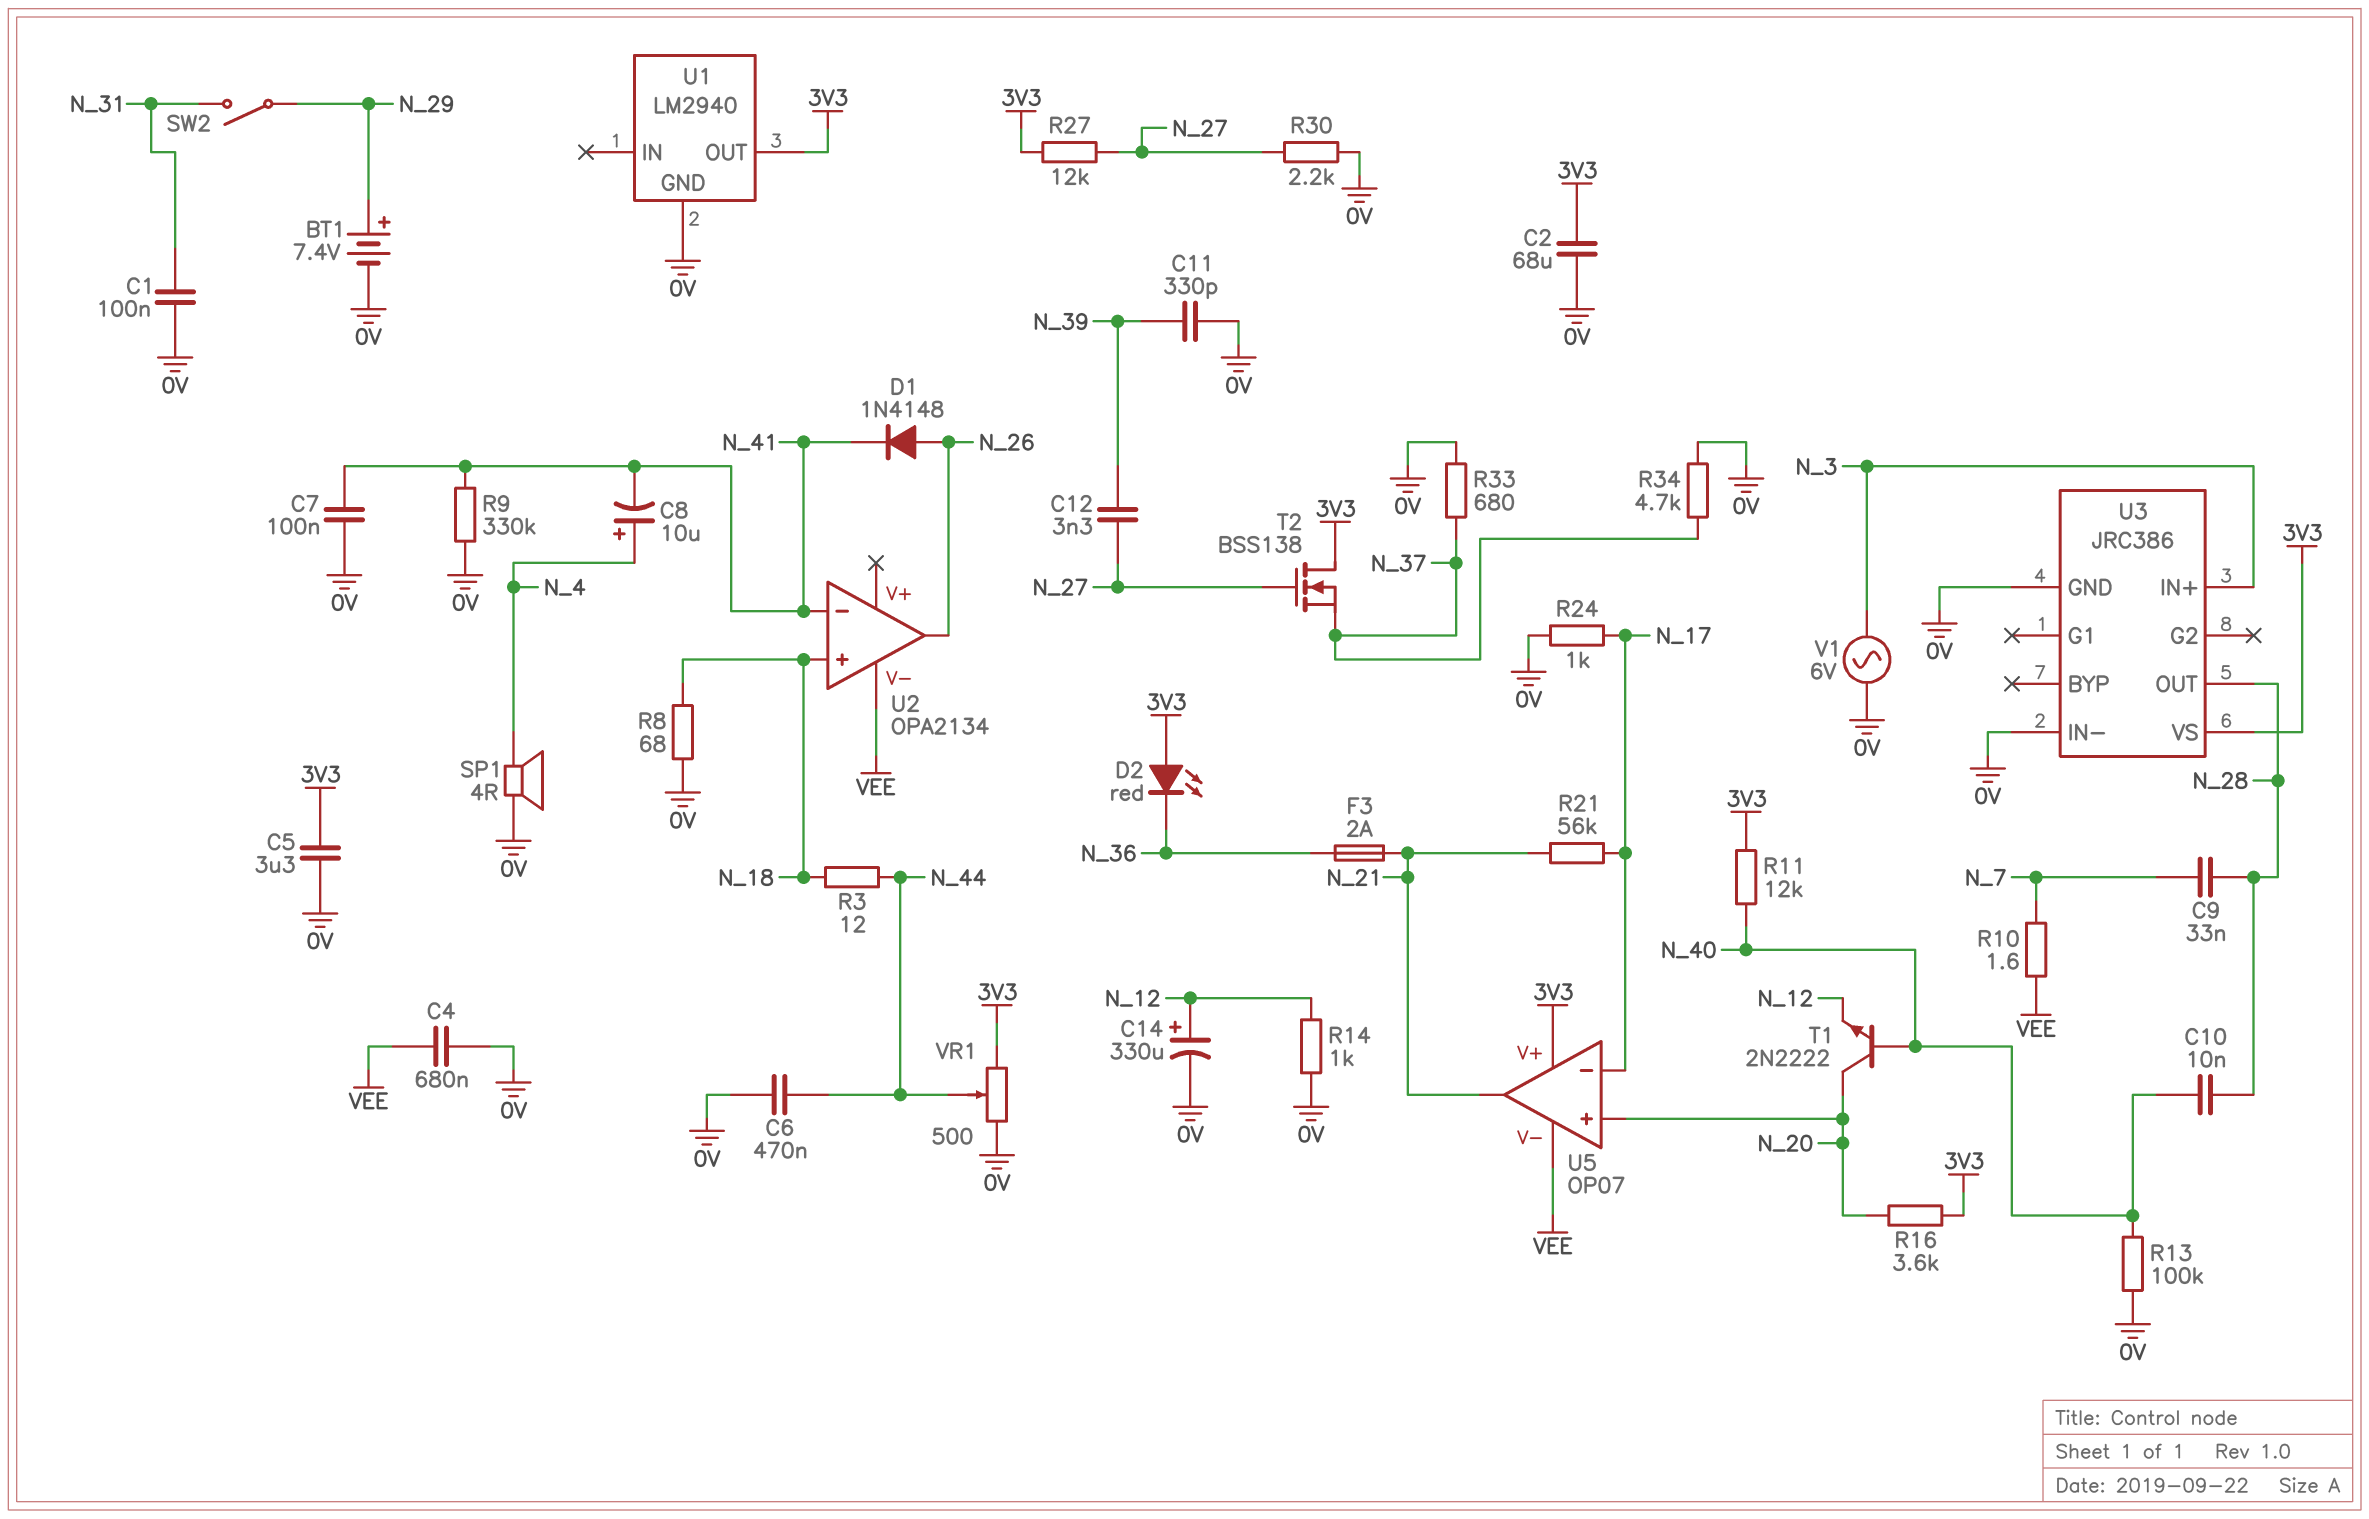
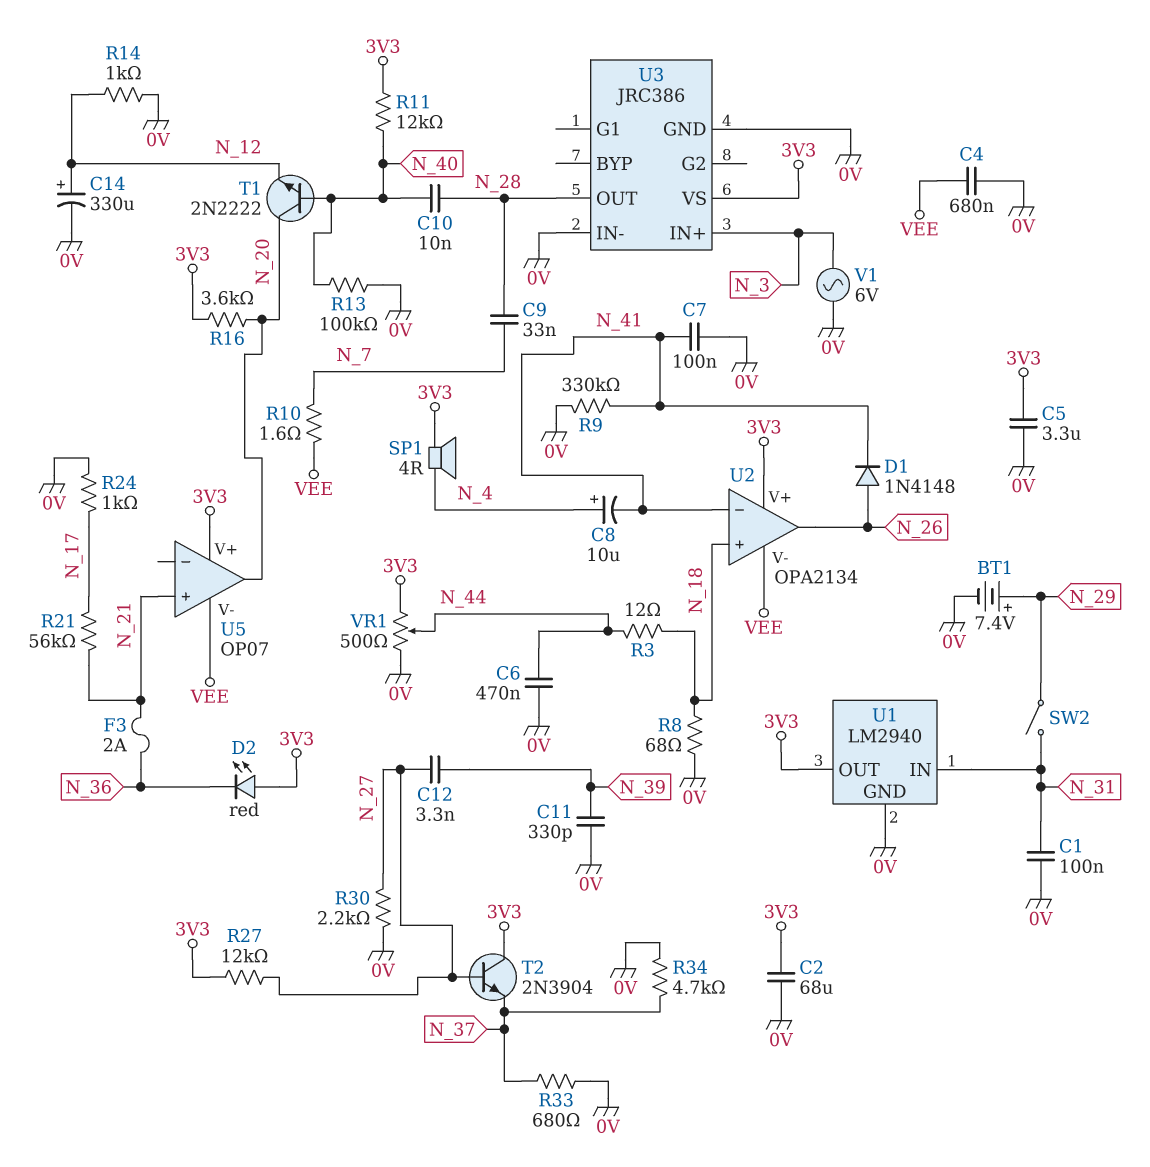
SP1: speaker 4R (0V, N_4) -> speaker 4R (3V3, N_4)
T2: NMOS BSS138 (G N_27, D 3V3, S N_37) -> NPN 2N3904 (B N_27, C 3V3, E N_37)
U1 pin IN: none -> N_31
U2 pin V+: none -> 3V3
U5 pin in+: N_20 -> N_21
U5 pin in-: N_17 -> none
U5 pin out: N_21 -> N_20

